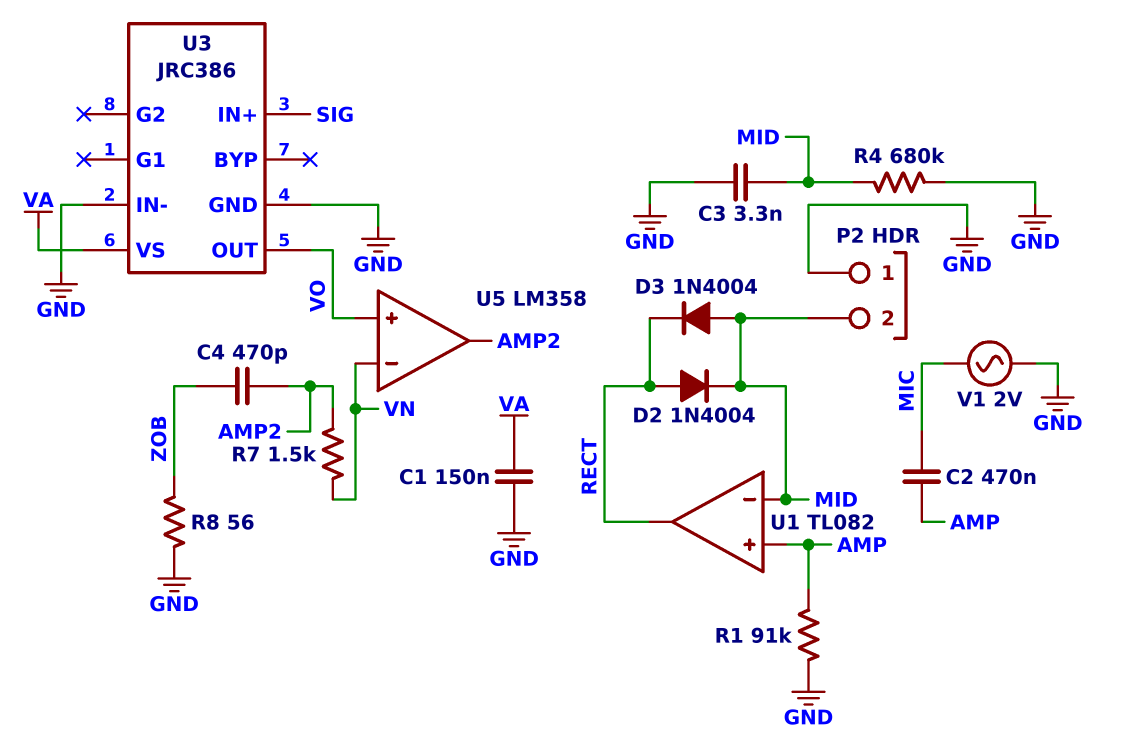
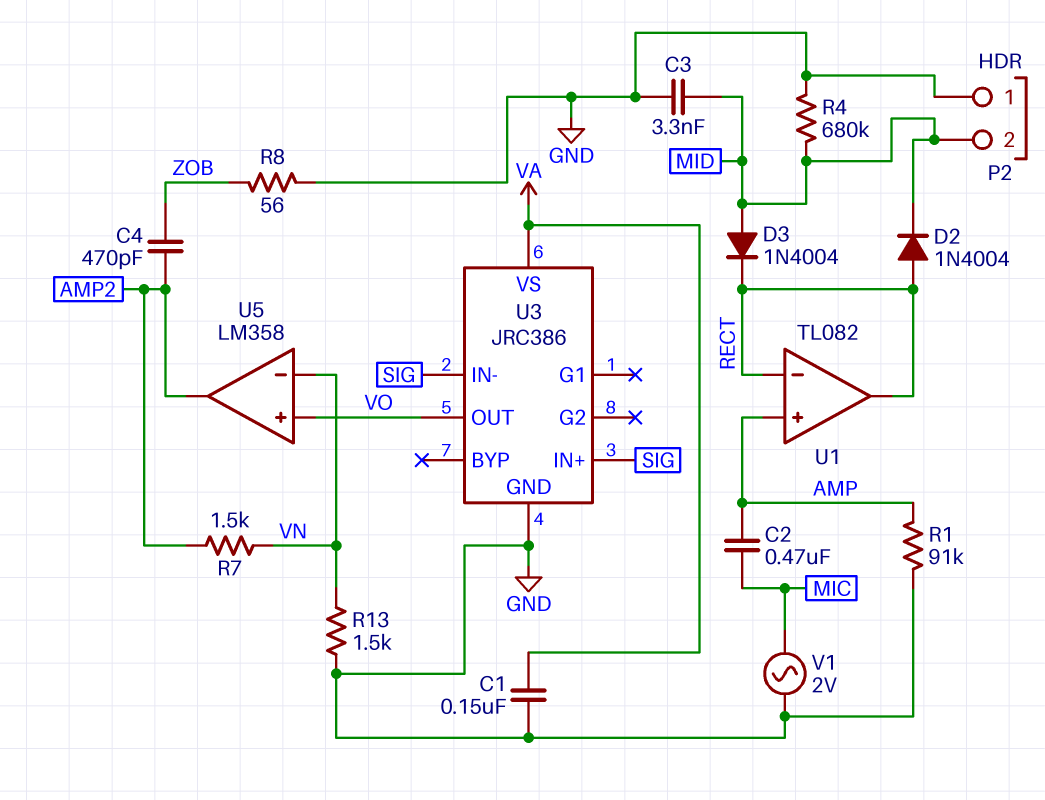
R13: none -> 1.5k (GND, VN)
U1 pin in-: MID -> RECT
U3 pin IN-: GND -> SIG

